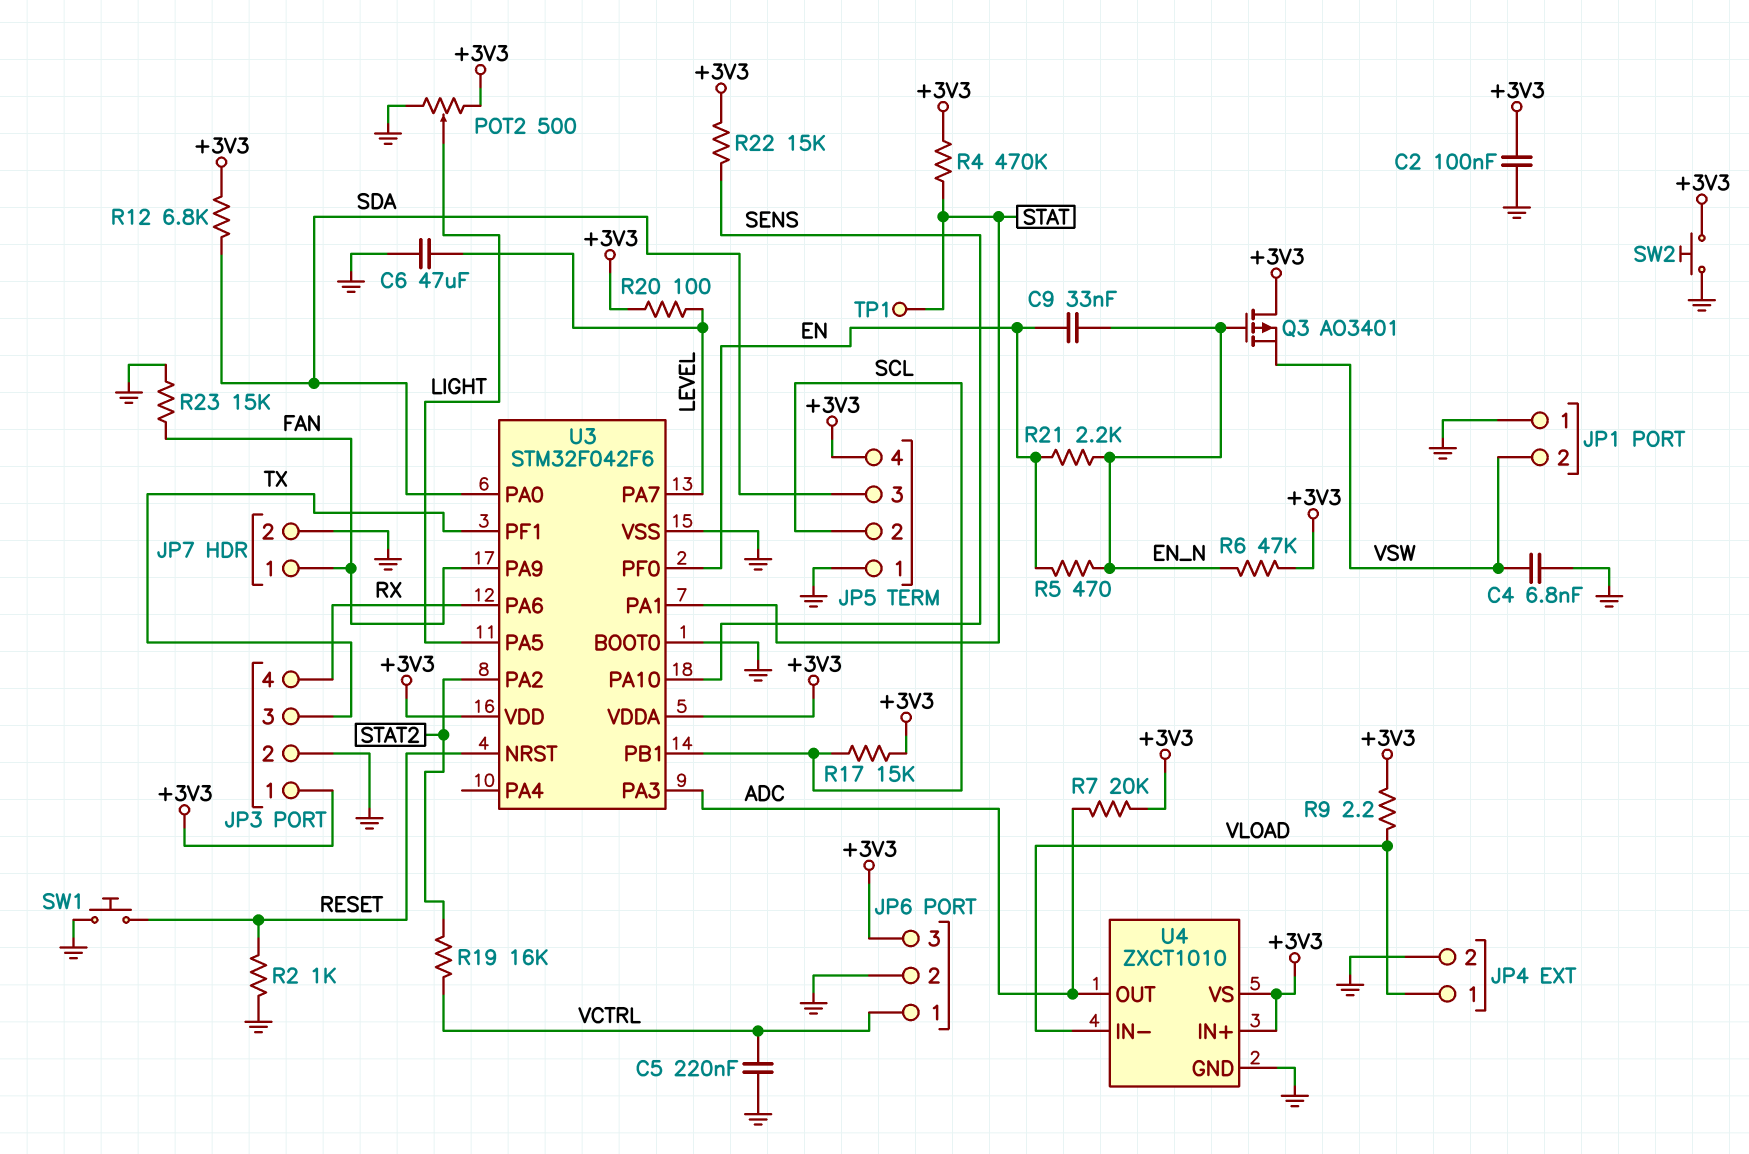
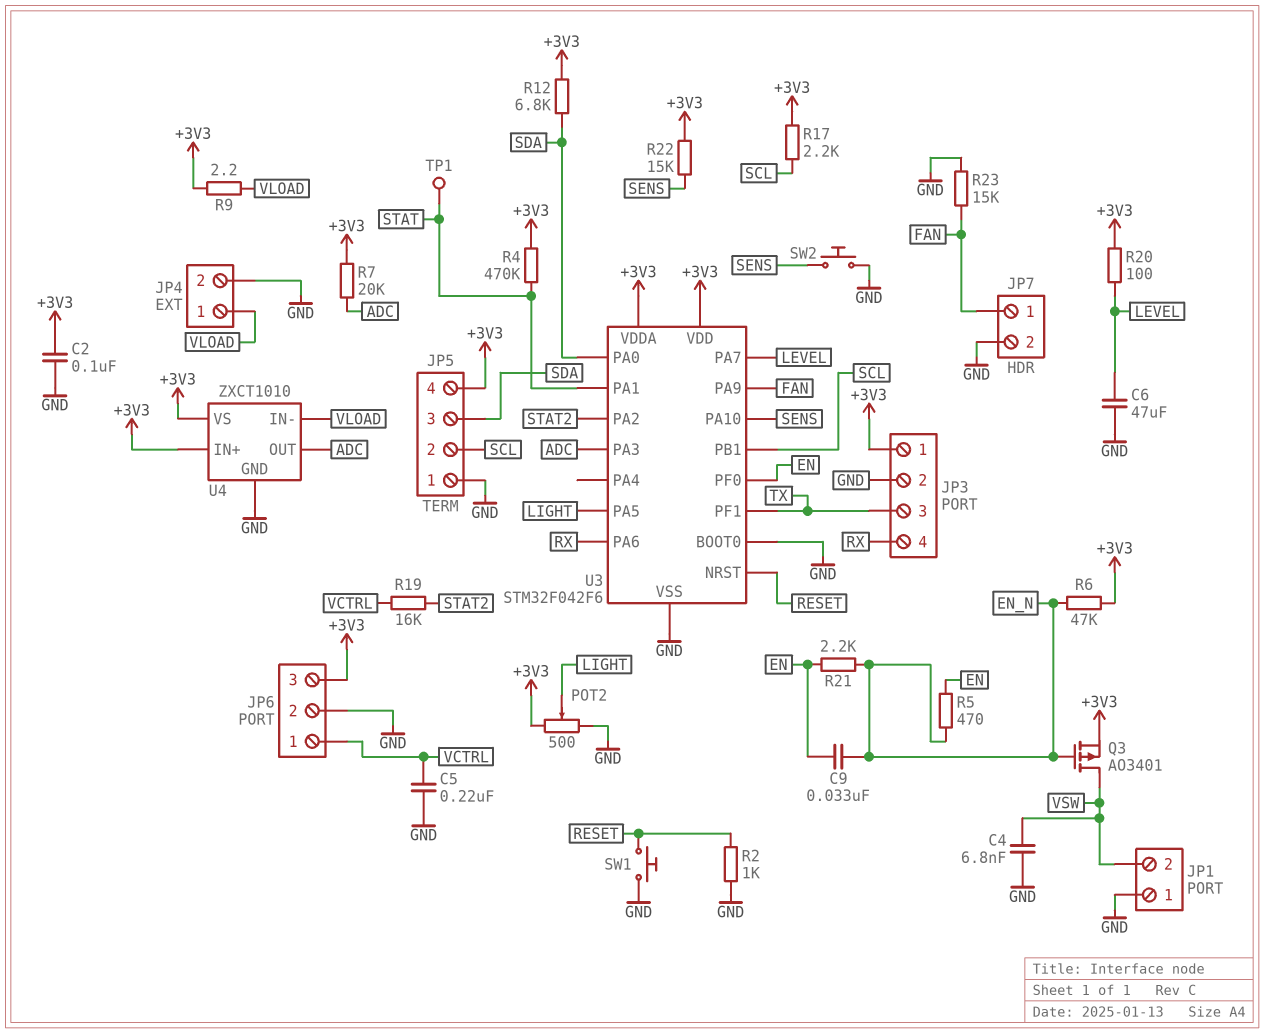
Q3: PMOS AO3401 (G EN_N, D +3V3, S VSW) -> PMOS AO3401 (G EN_N, D VSW, S +3V3)
R17: 15k (+3V3, SCL) -> 2.2k (+3V3, SCL)
SW2: button (+3V3, GND) -> button (GND, SENS)

